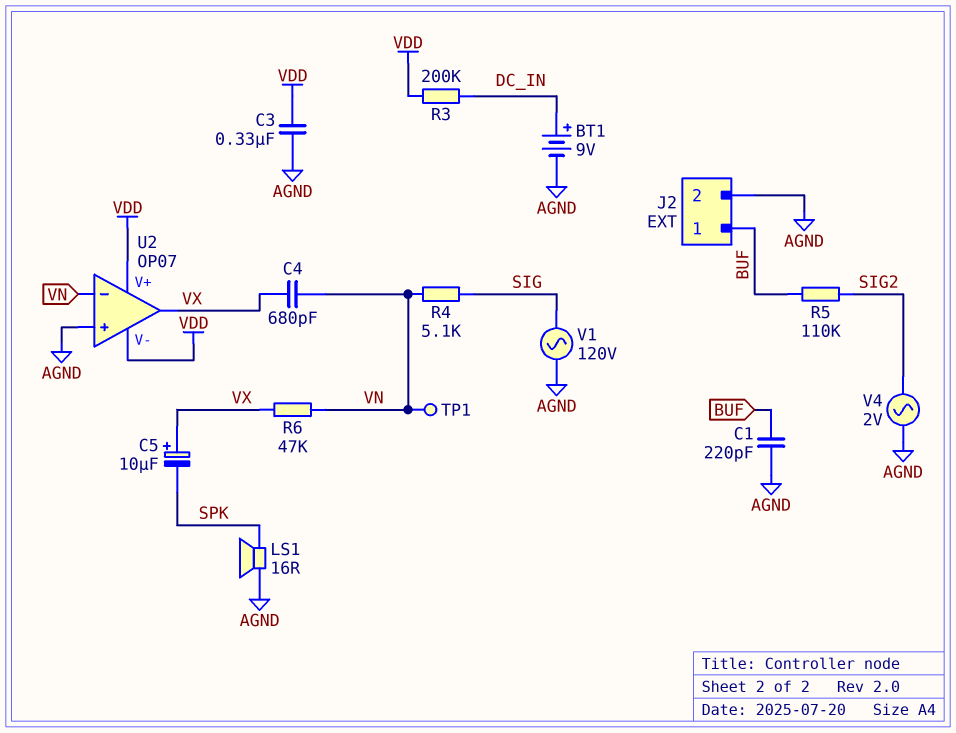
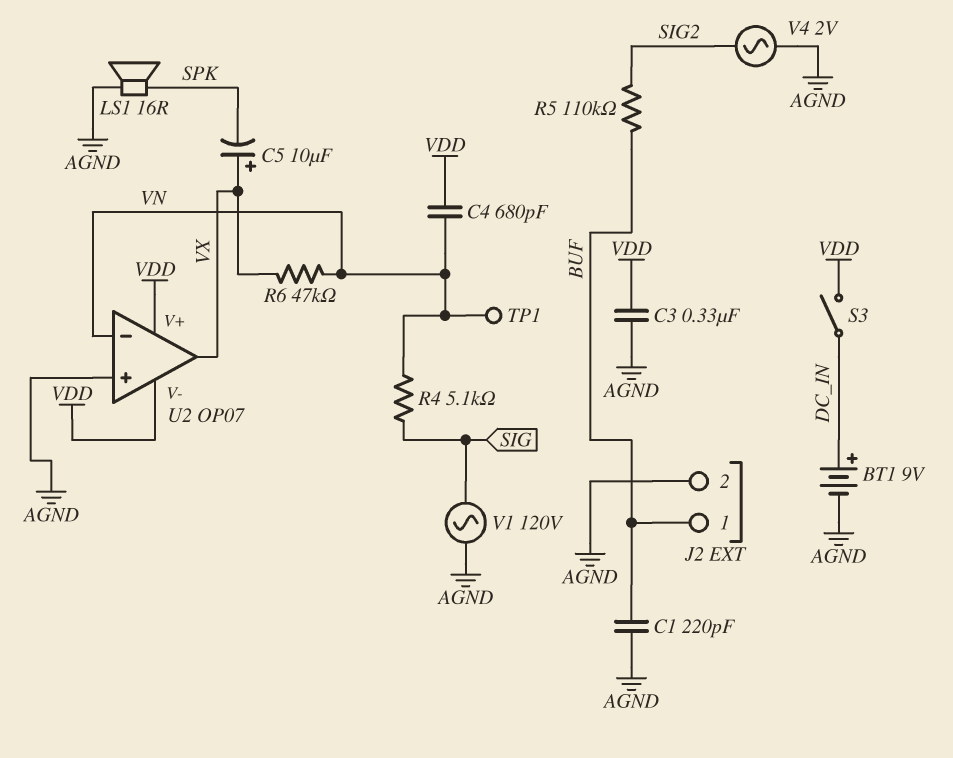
C4: 680pF (VN, VX) -> 680pF (VDD, VN)
R3: 200k (DC_IN, VDD) -> none
S3: none -> switch (DC_IN, VDD)

